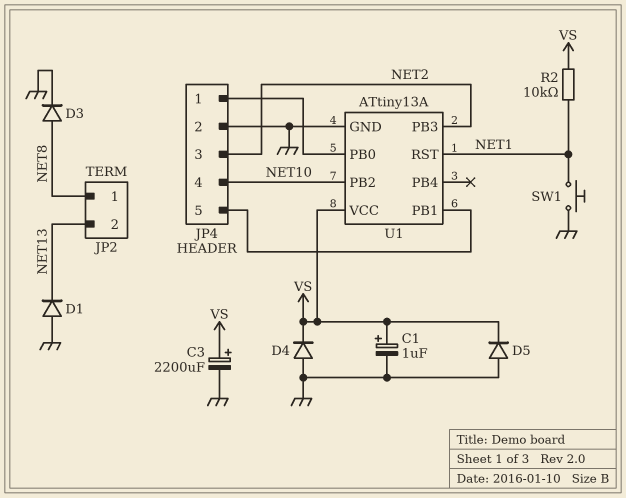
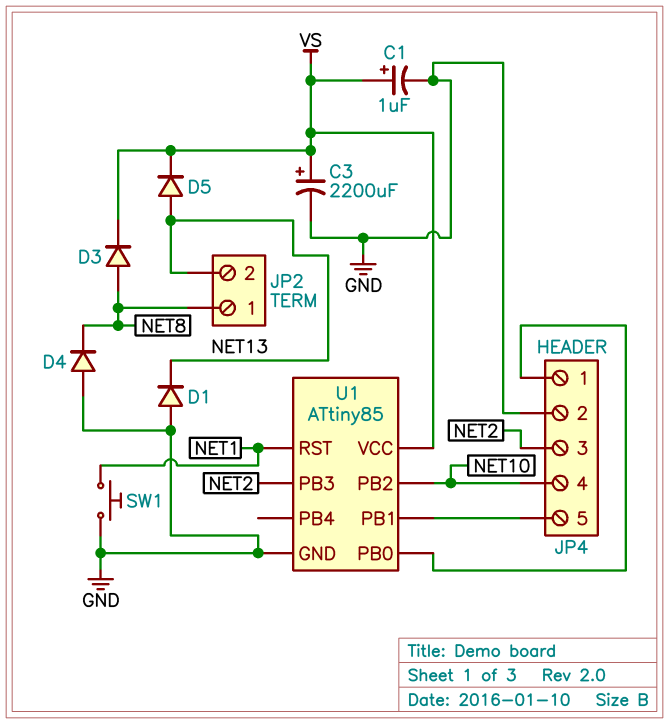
D3: diode (A NET8, K GND) -> diode (A NET8, K VS)
D4: diode (A GND, K VS) -> diode (A GND, K NET8)
D5: diode (A GND, K VS) -> diode (A NET13, K VS)
R2: 10k (NET1, VS) -> none
U1: ATtiny13A -> ATtiny85

